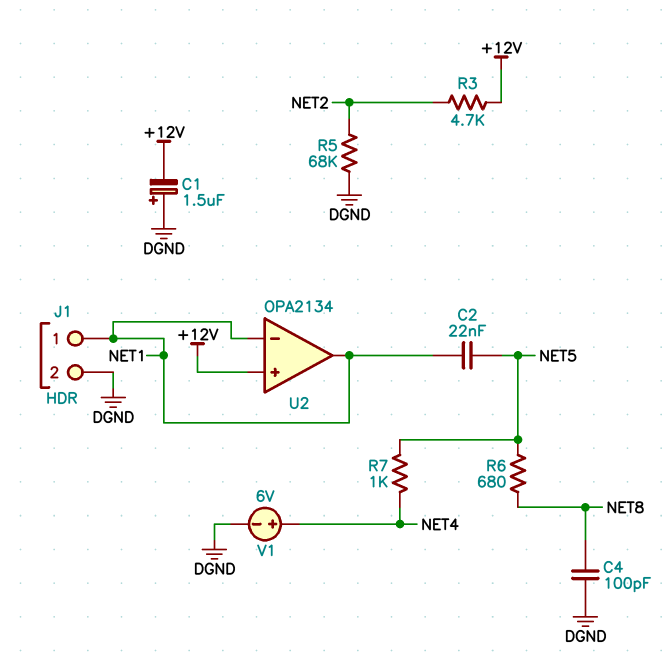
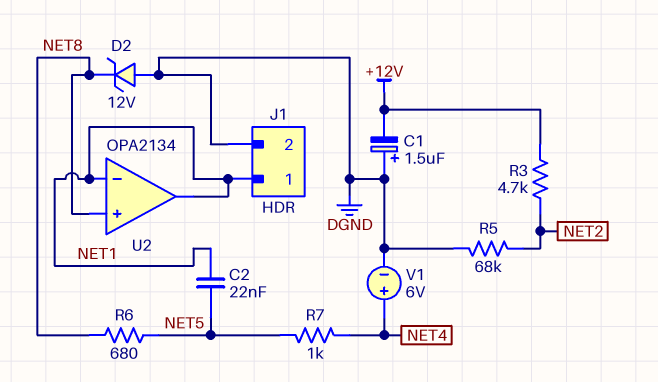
C4: 100pF (DGND, NET8) -> none
D2: none -> zener 12V (A DGND, K NET8)
U2 pin in+: +12V -> NET8

